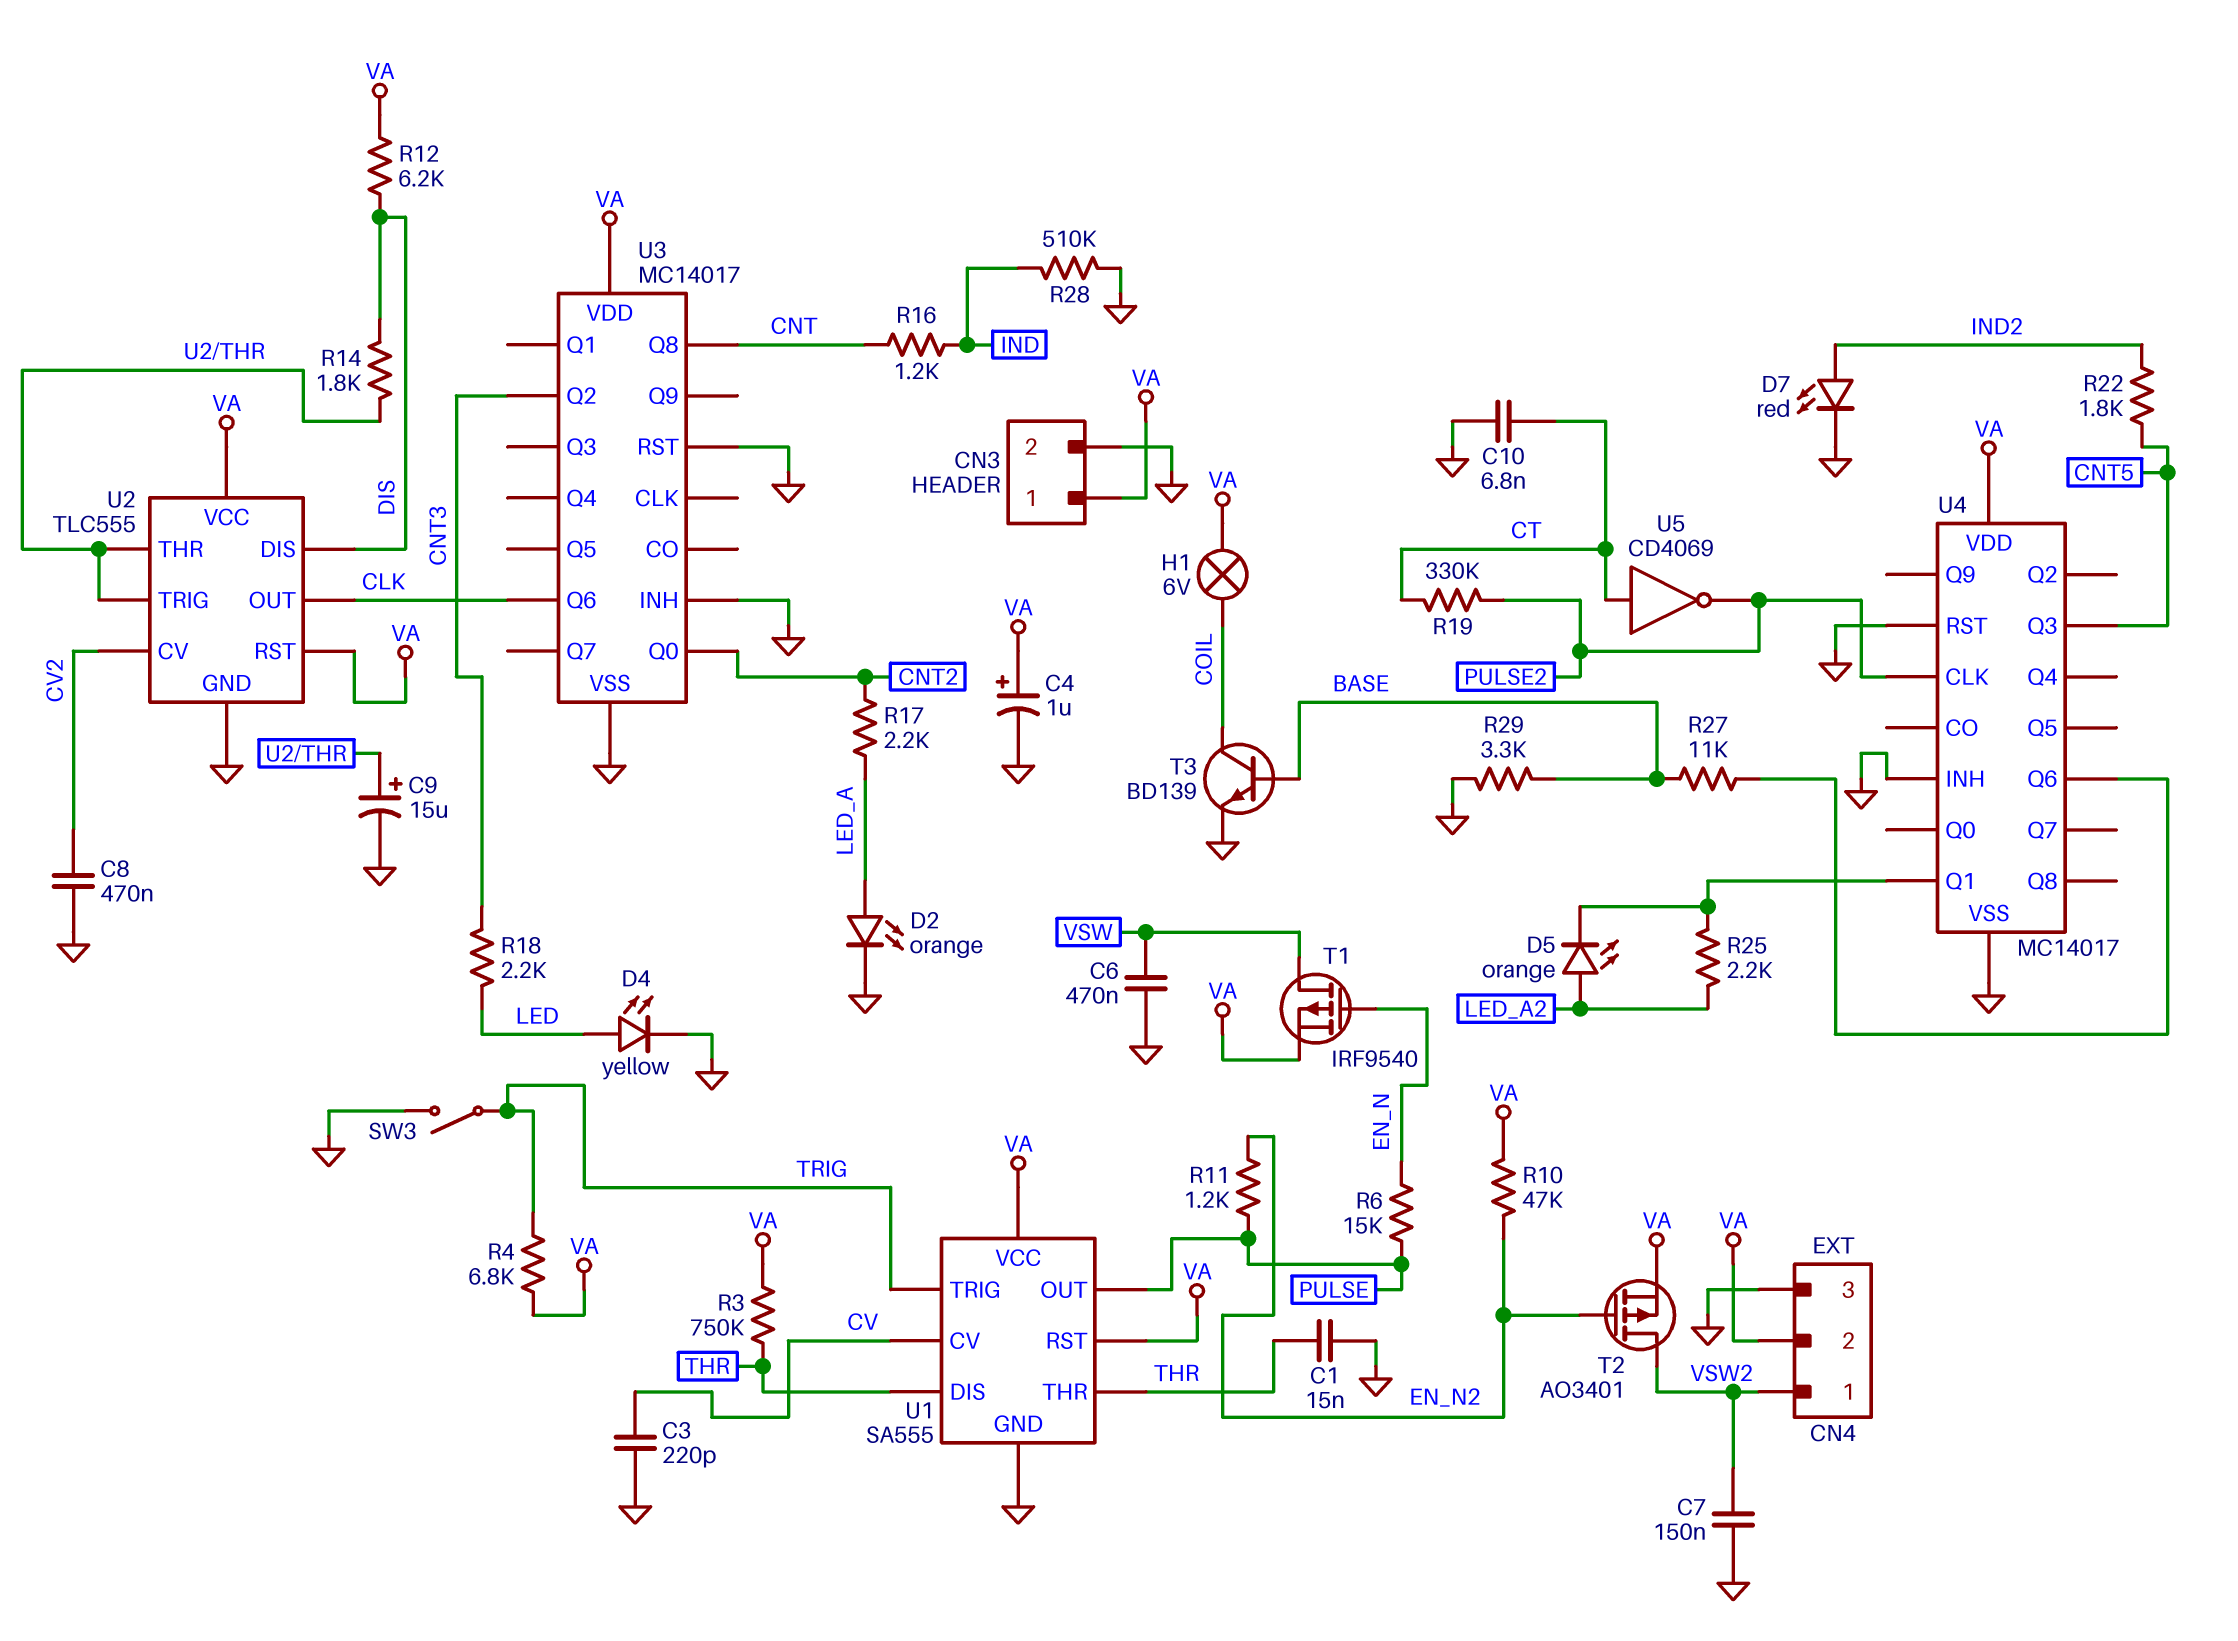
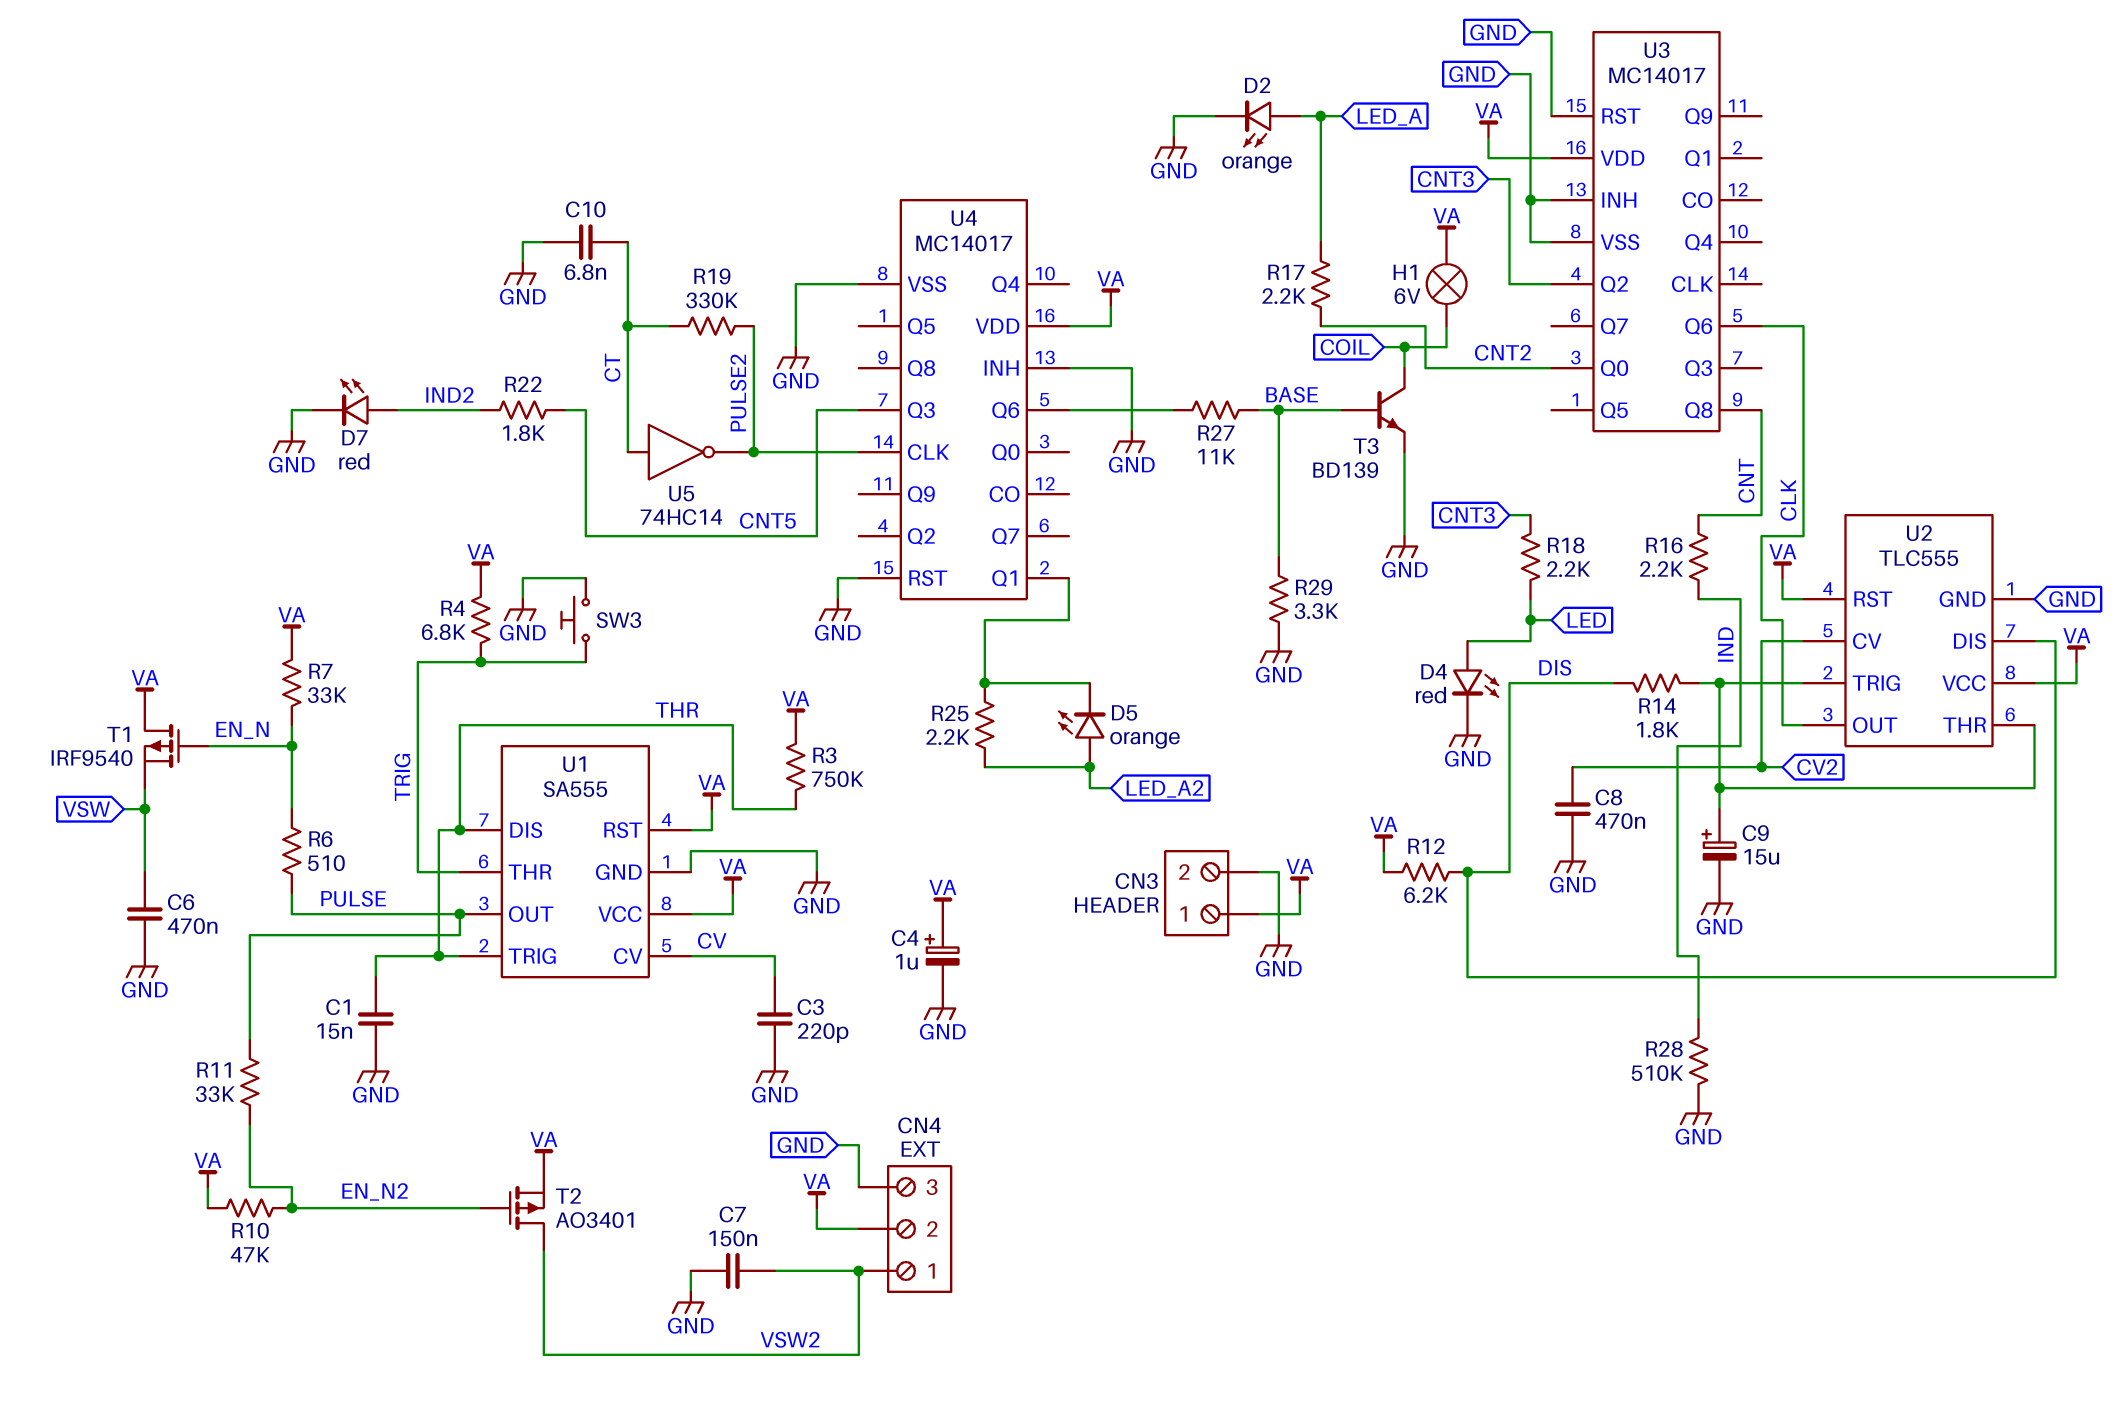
D4: LED yellow (A LED, K GND) -> LED red (A LED, K GND)
R6: 15k (EN_N, PULSE) -> 510 (EN_N, PULSE)
R7: none -> 33k (EN_N, VA)
R11: 1.2k (EN_N2, PULSE) -> 33k (EN_N2, PULSE)
R16: 1.2k (CNT, IND) -> 2.2k (CNT, IND)
SW3: switch (GND, TRIG) -> button (GND, TRIG)
T1: PMOS IRF9540 (G EN_N, D VSW, S VA) -> PMOS IRF9540 (G EN_N, D VA, S VSW)
U1 pin THR: THR -> TRIG
U1 pin TRIG: TRIG -> THR
U5: NOT CD4069 (in CT, out PULSE2) -> NOT 74HC14 (in CT, out PULSE2)

